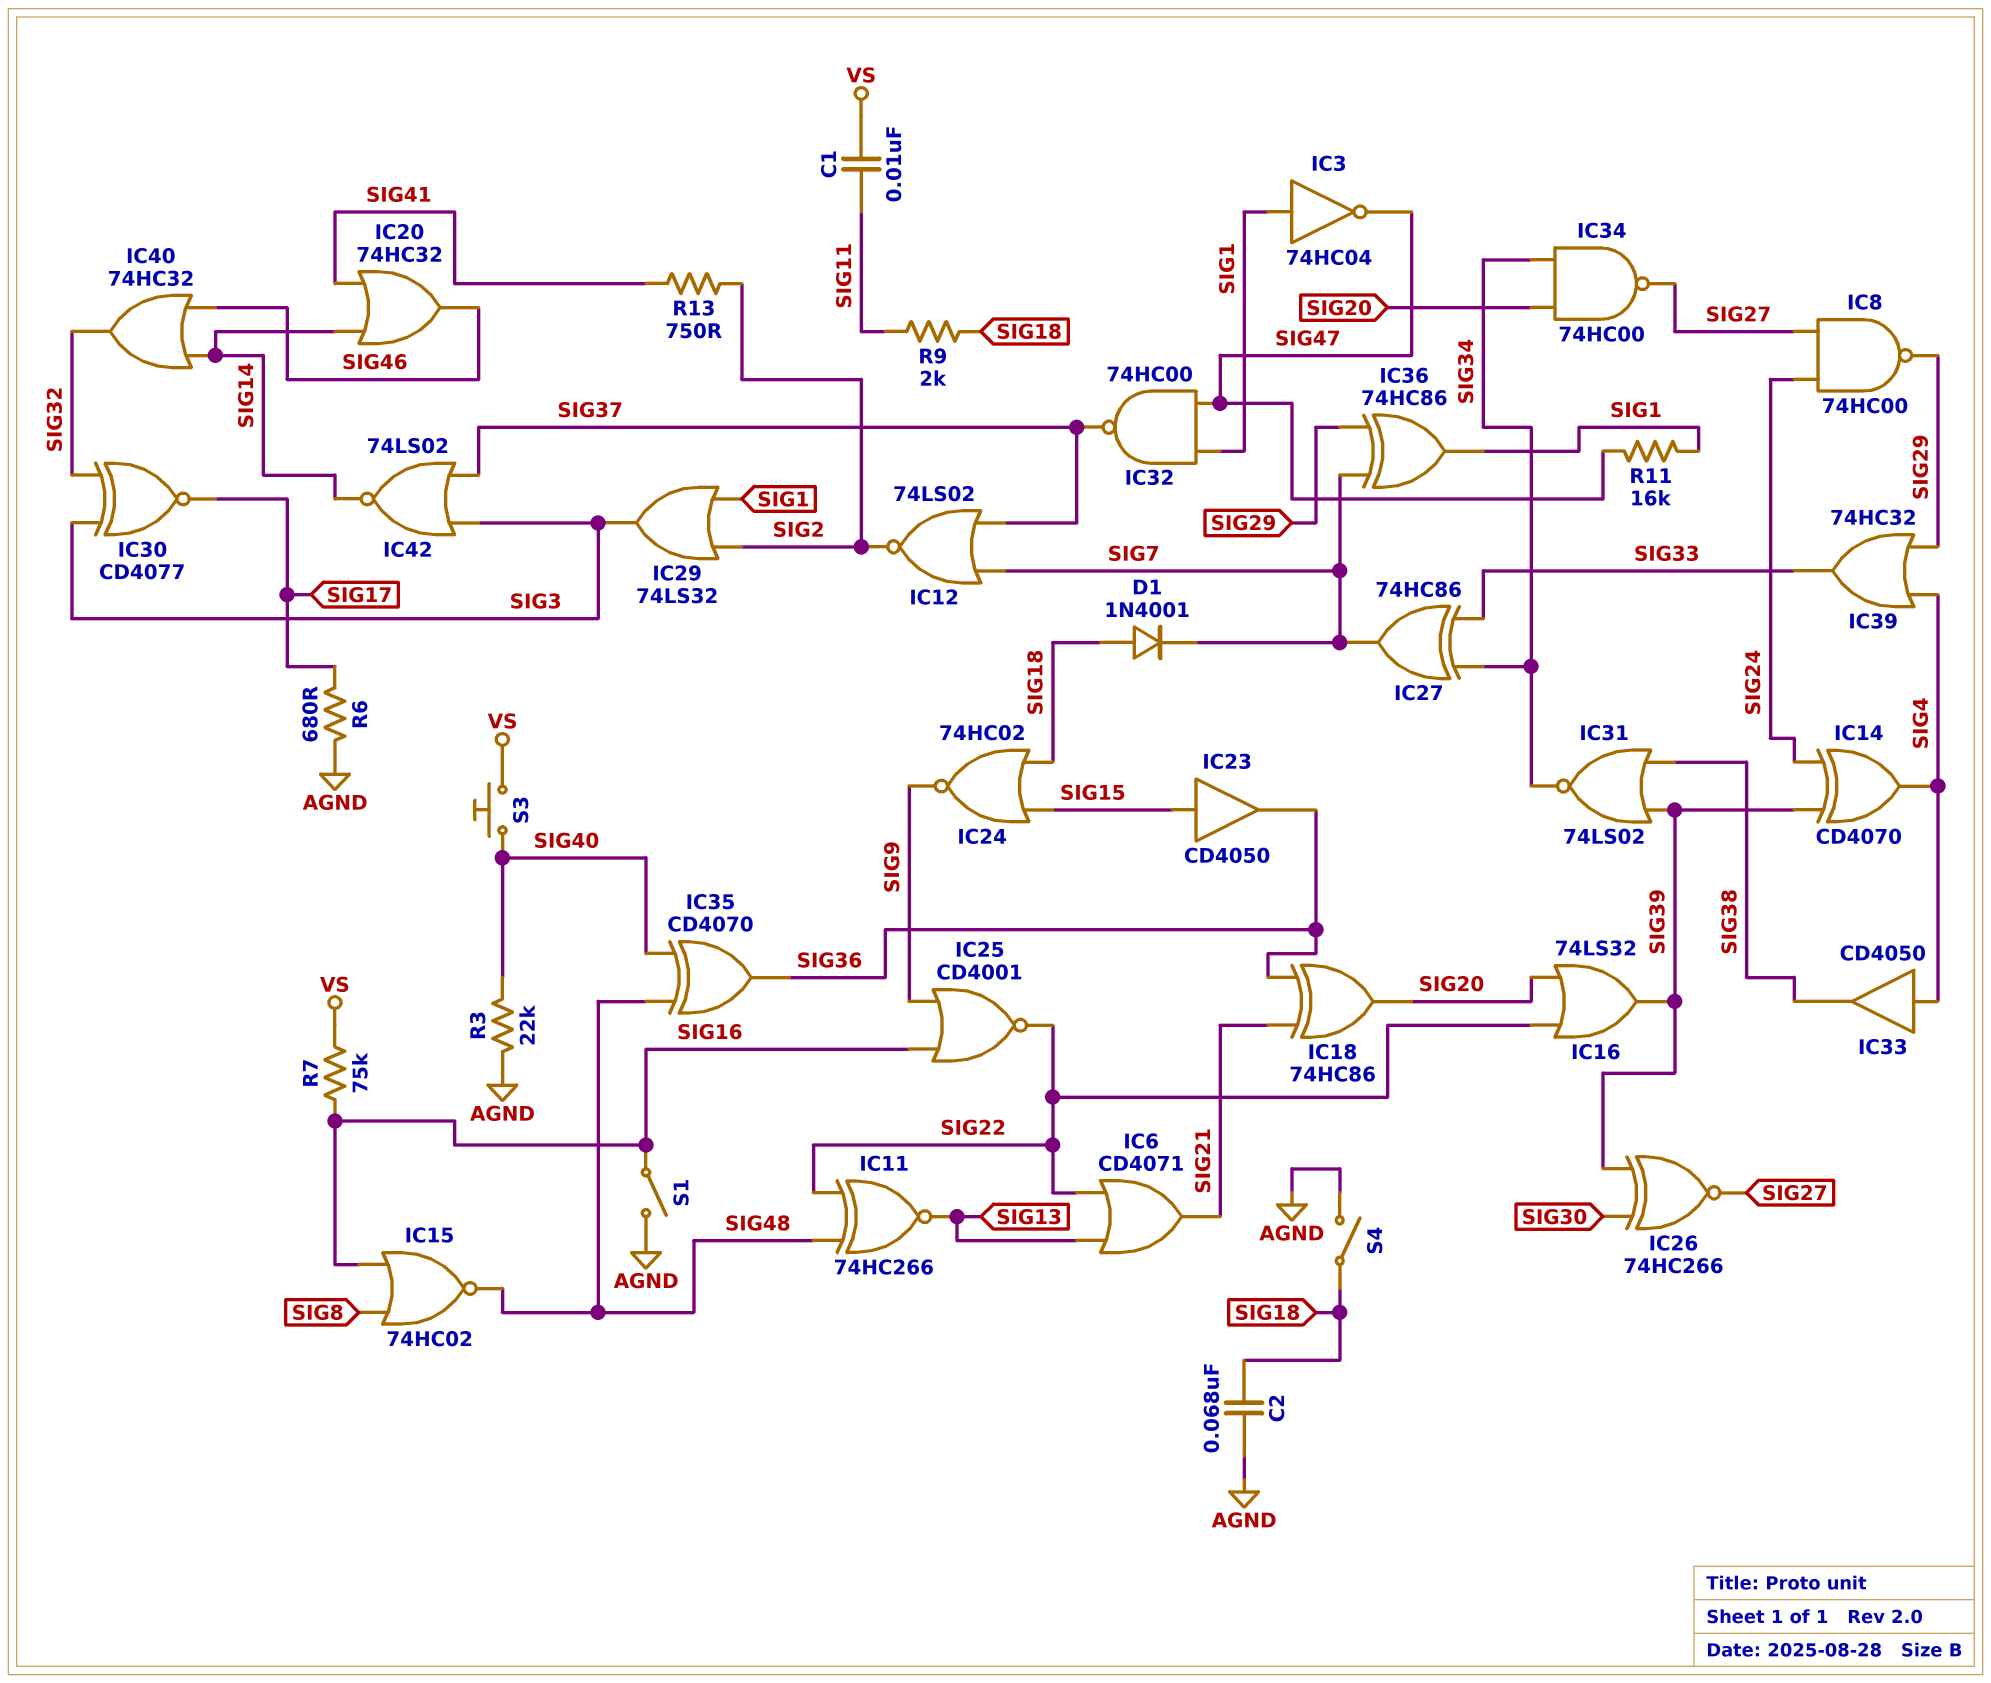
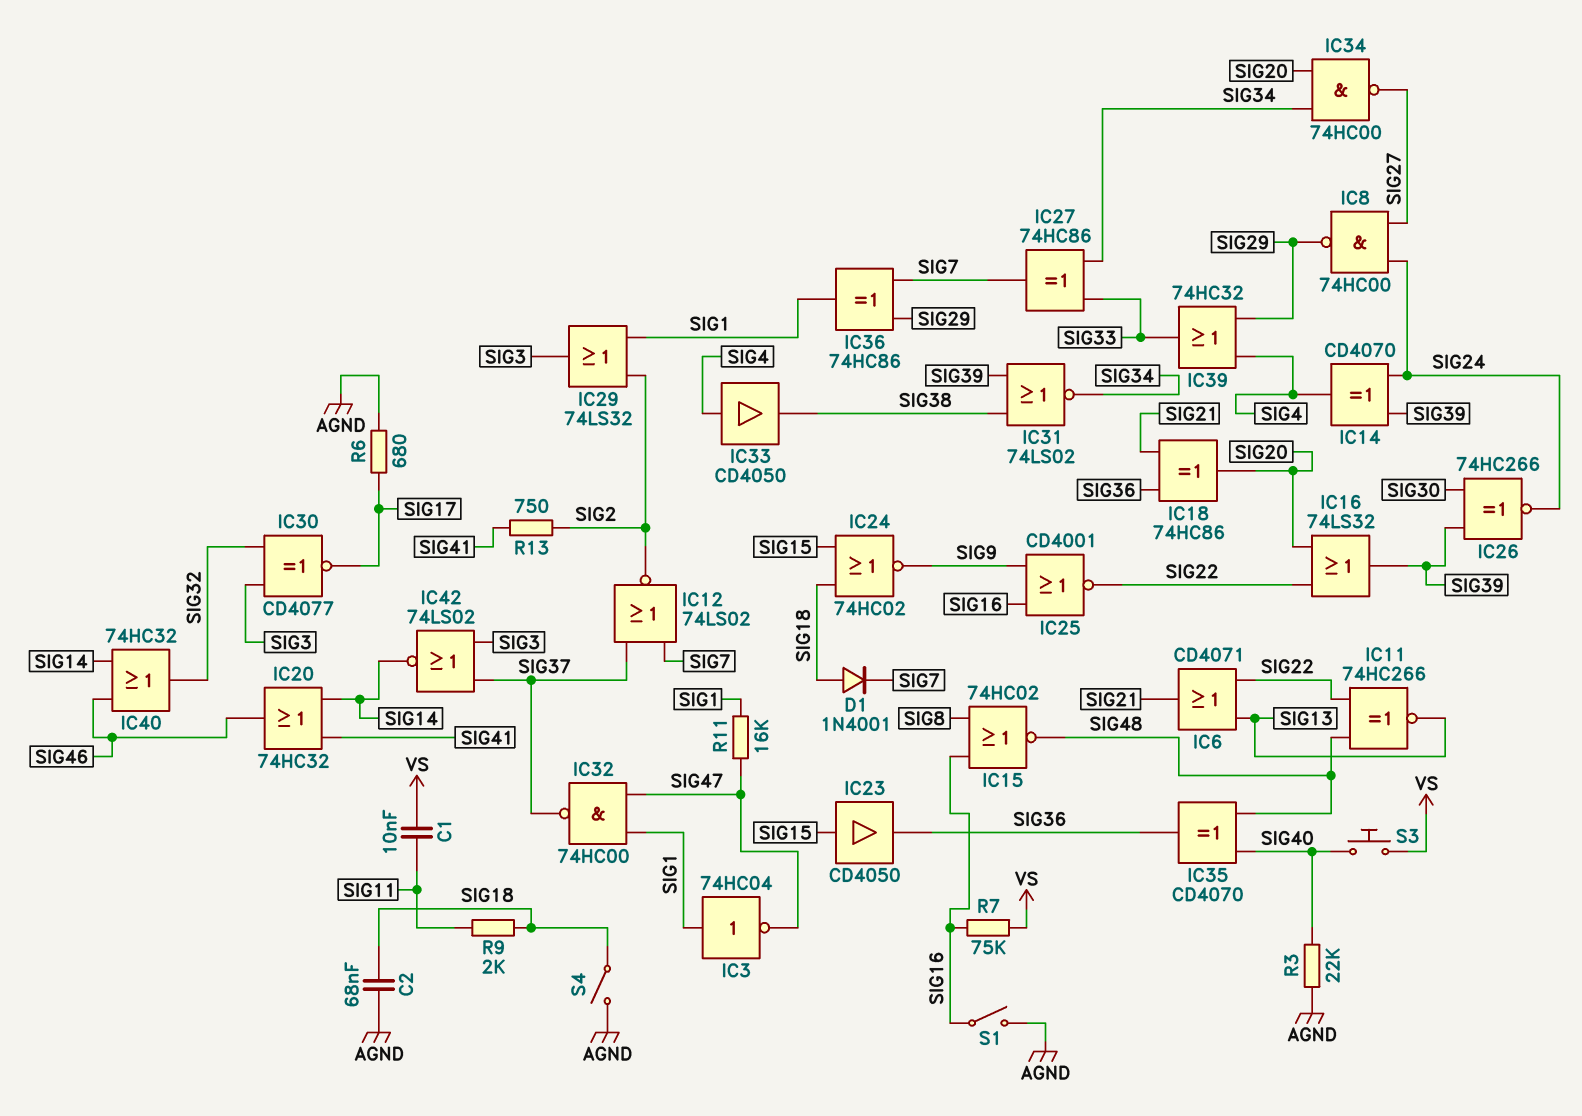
IC26: XNOR 74HC266 (in SIG30, in SIG39, out SIG27) -> XNOR 74HC266 (in SIG30, in SIG39, out SIG24)

